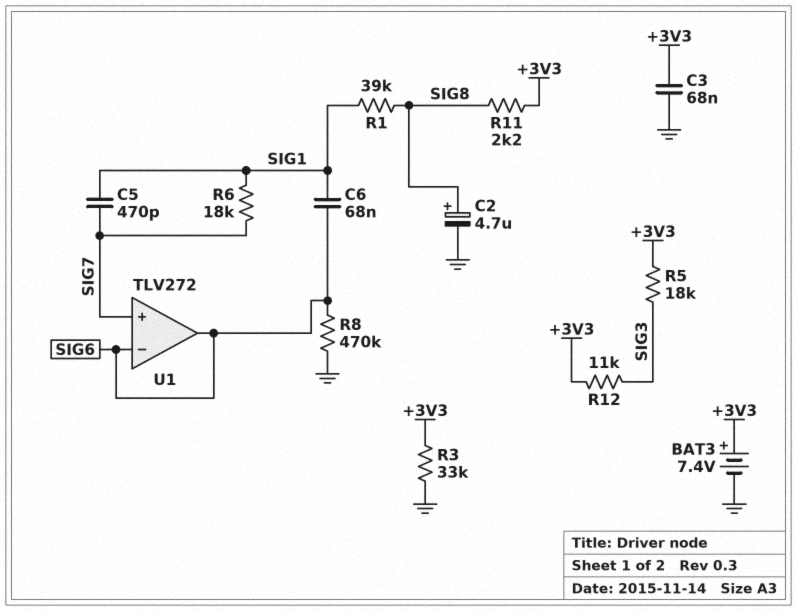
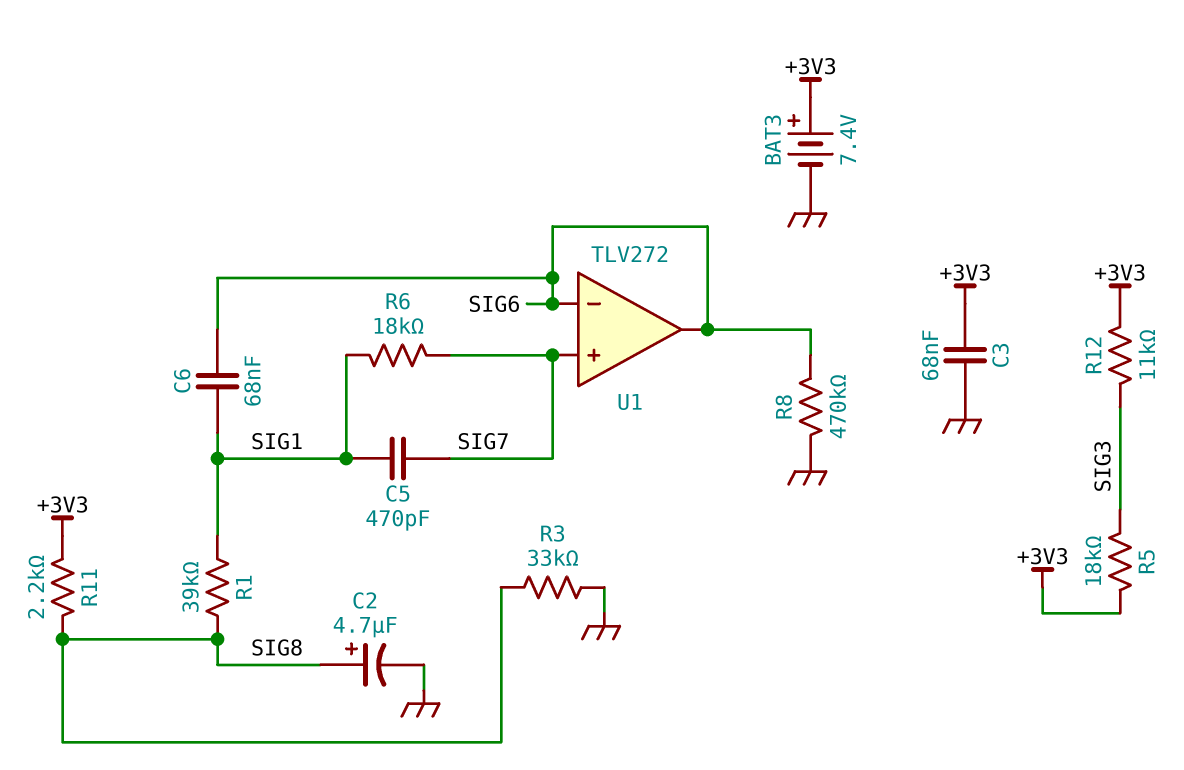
R3: 33k (+3V3, GND) -> 33k (GND, SIG8)

